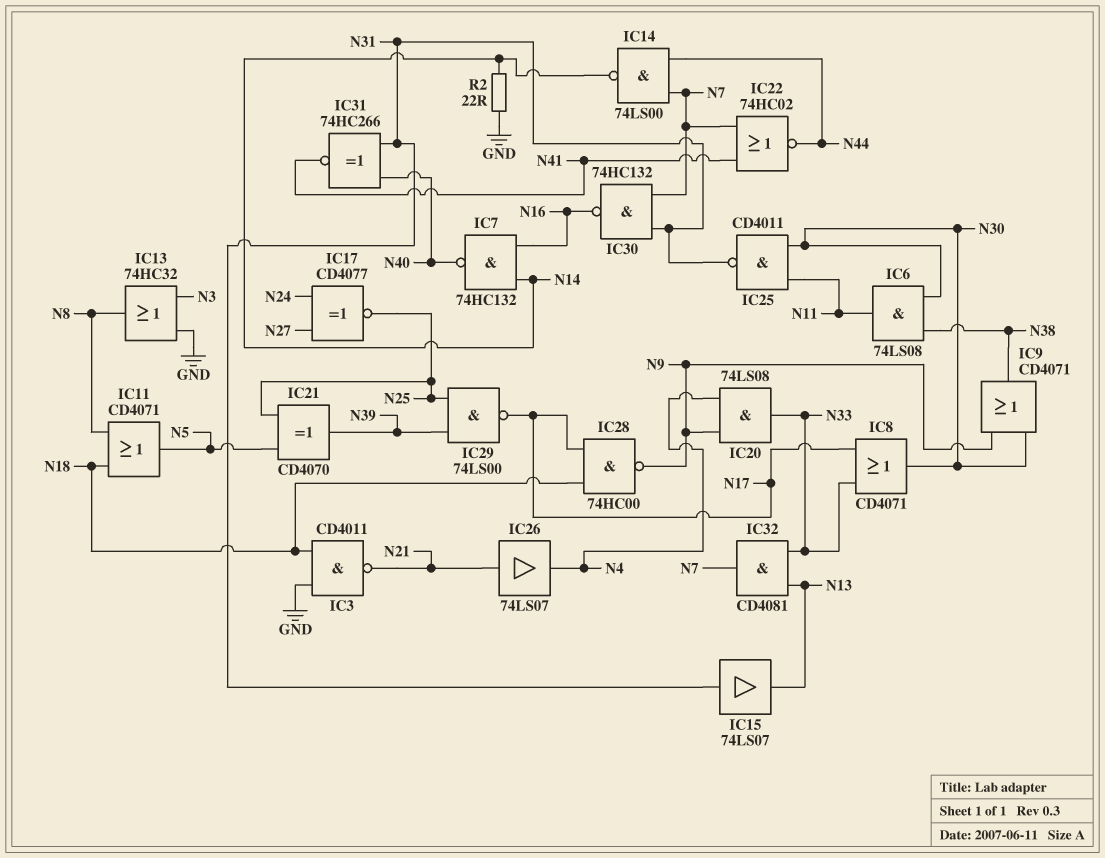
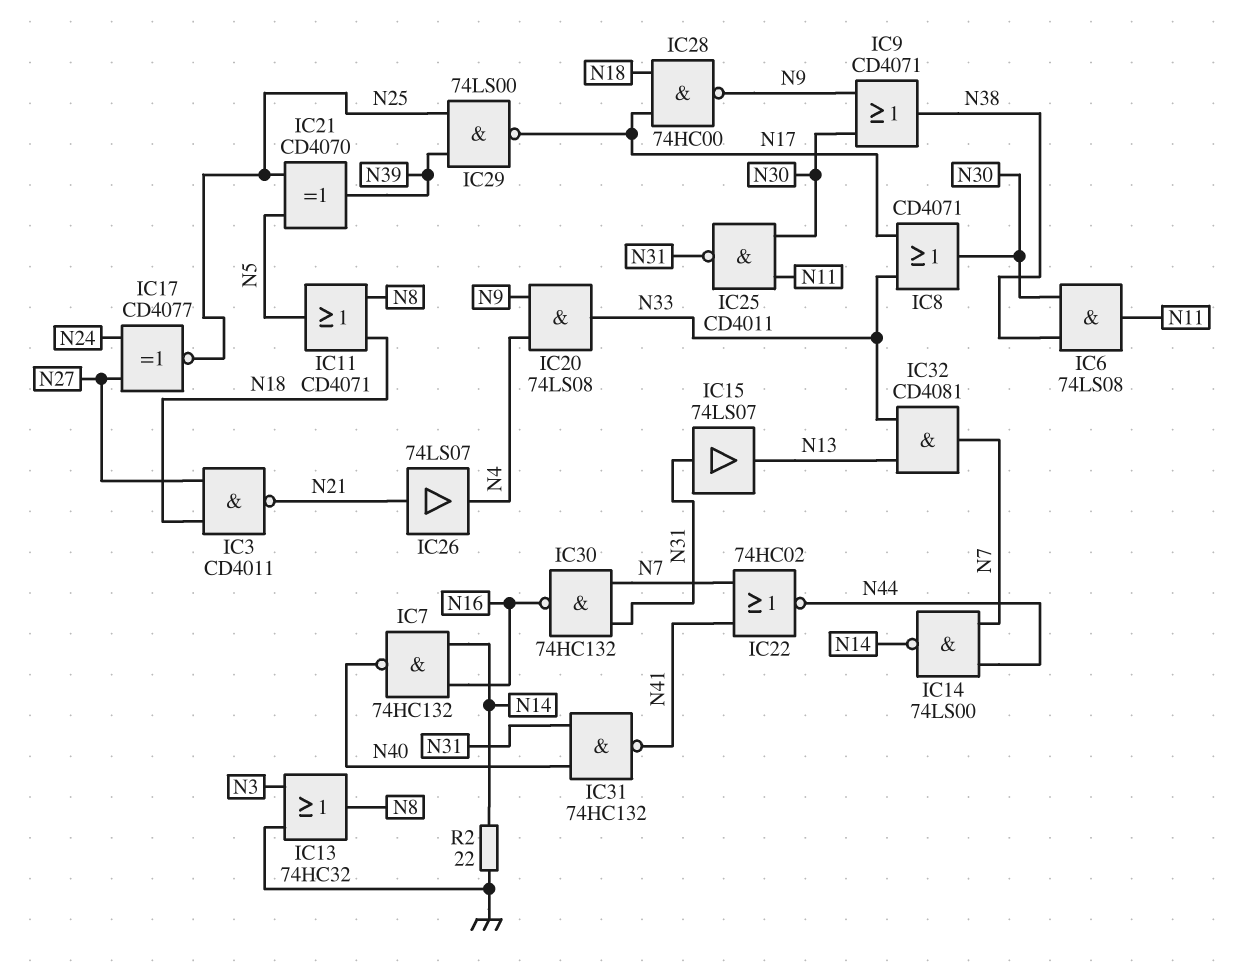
IC3: NAND CD4011 (in GND, in N18, out N21) -> NAND CD4011 (in N18, in N27, out N21)
IC31: XNOR 74HC266 (in N31, in N40, out N41) -> NAND 74HC132 (in N31, in N40, out N41)

